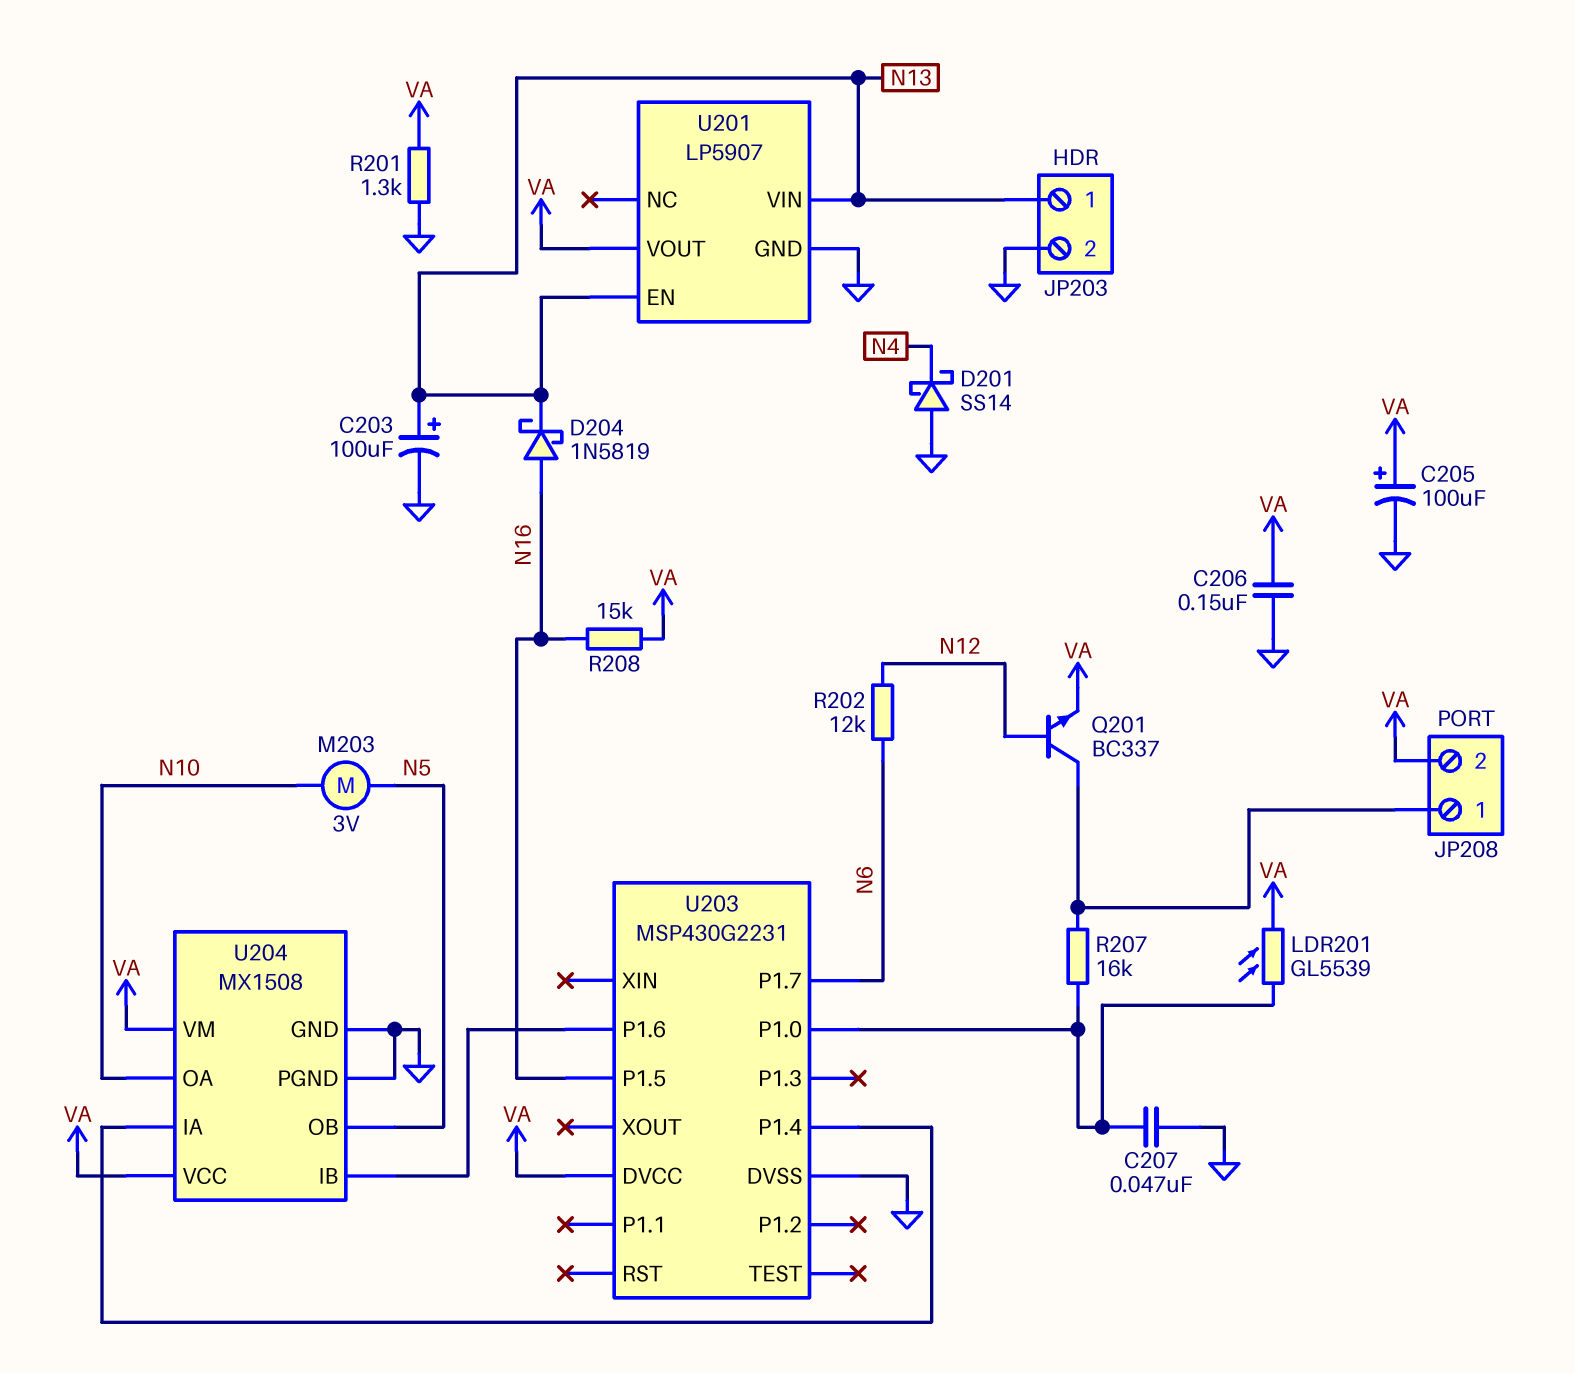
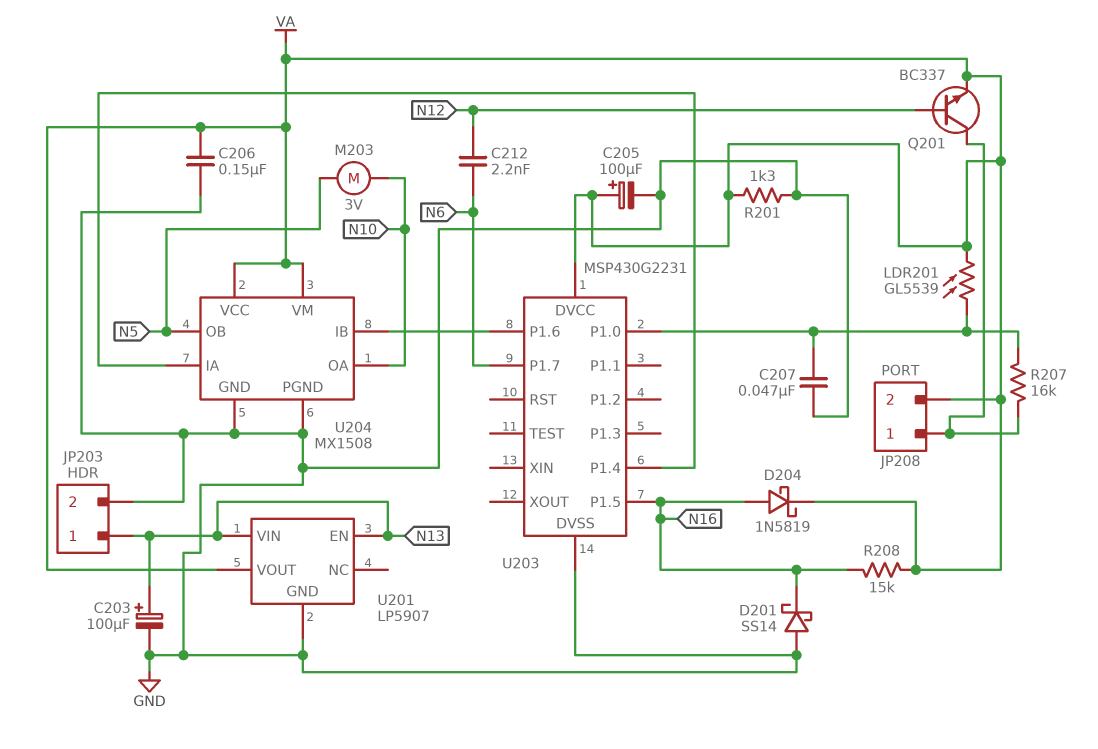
C212: none -> 2.2nF (N6, N12)
D201: schottky SS14 (A GND, K N4) -> schottky SS14 (A GND, K N16)
D204: schottky 1N5819 (A N16, K N13) -> schottky 1N5819 (A N16, K VA)
R202: 12k (N6, N12) -> none

